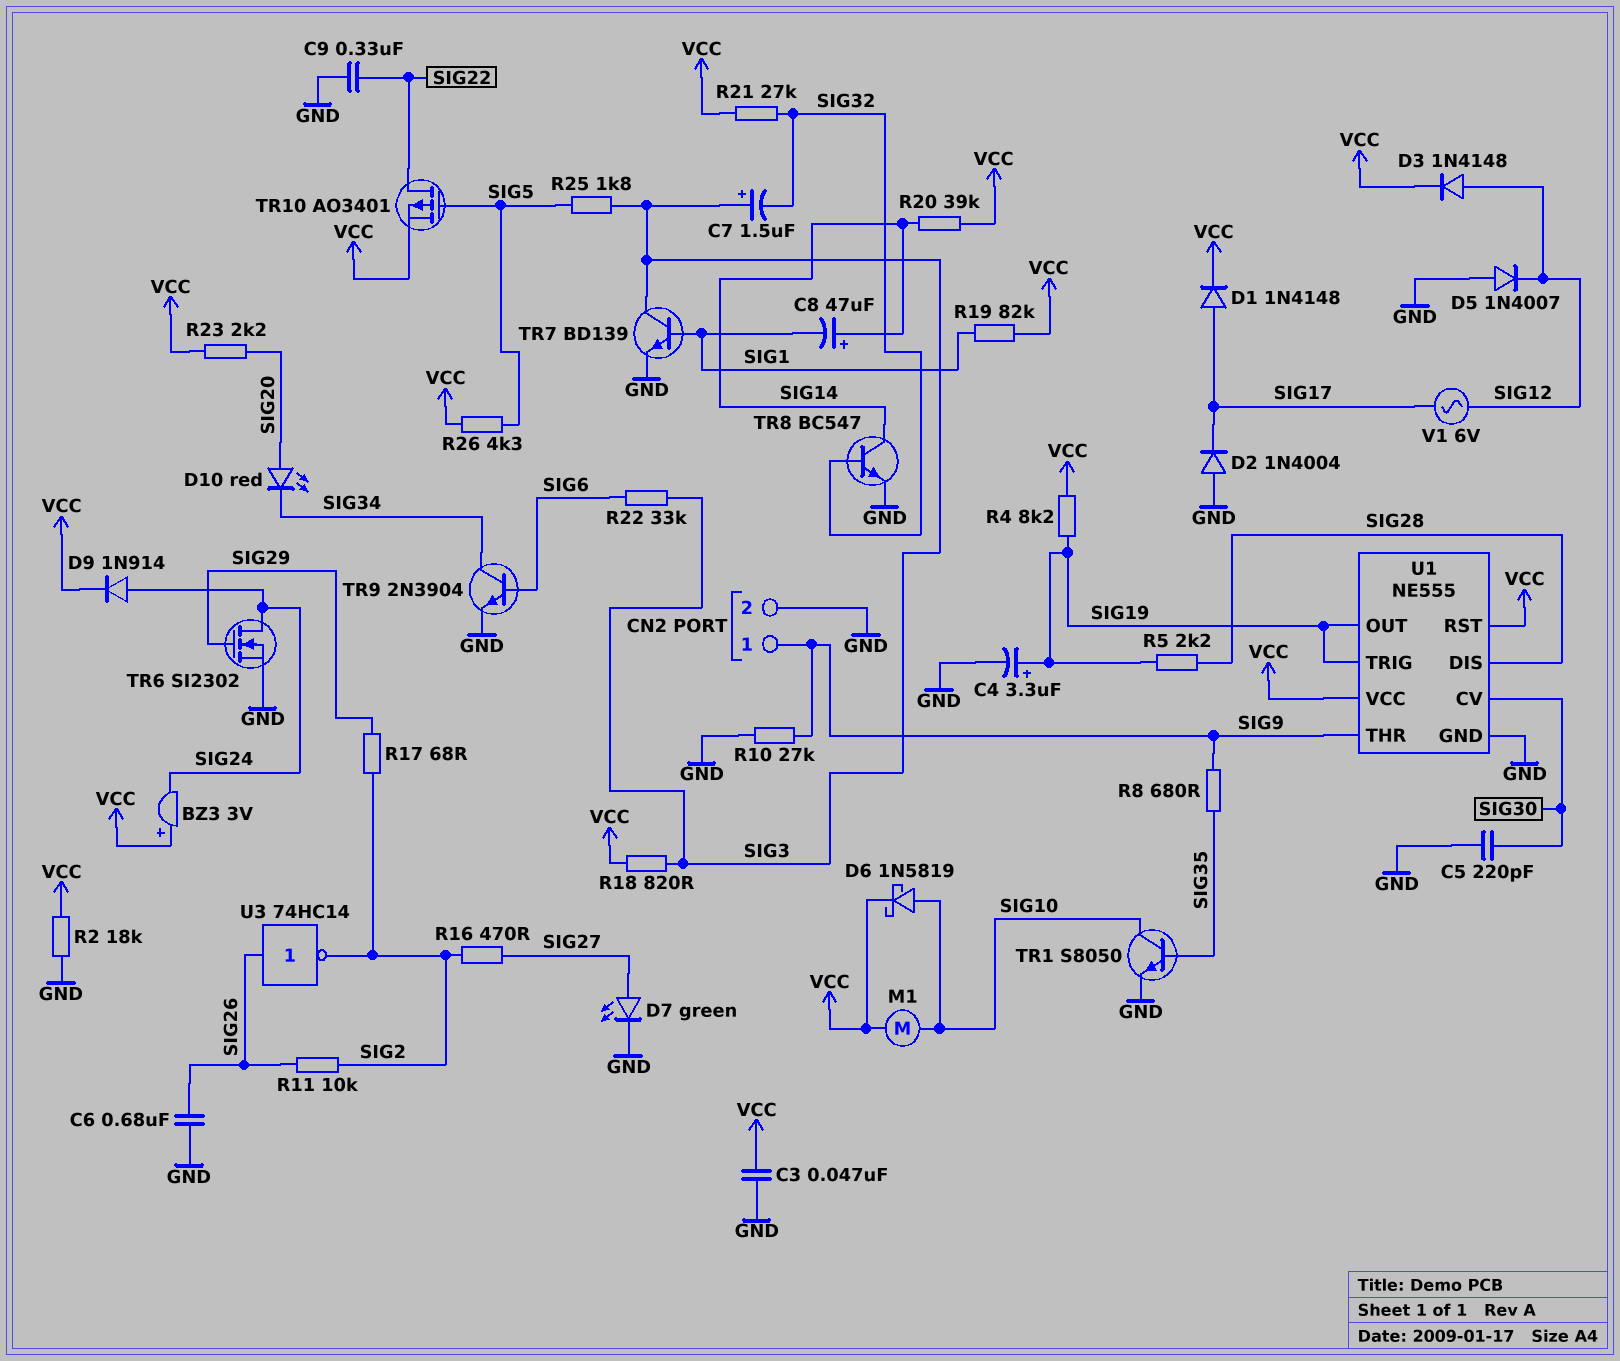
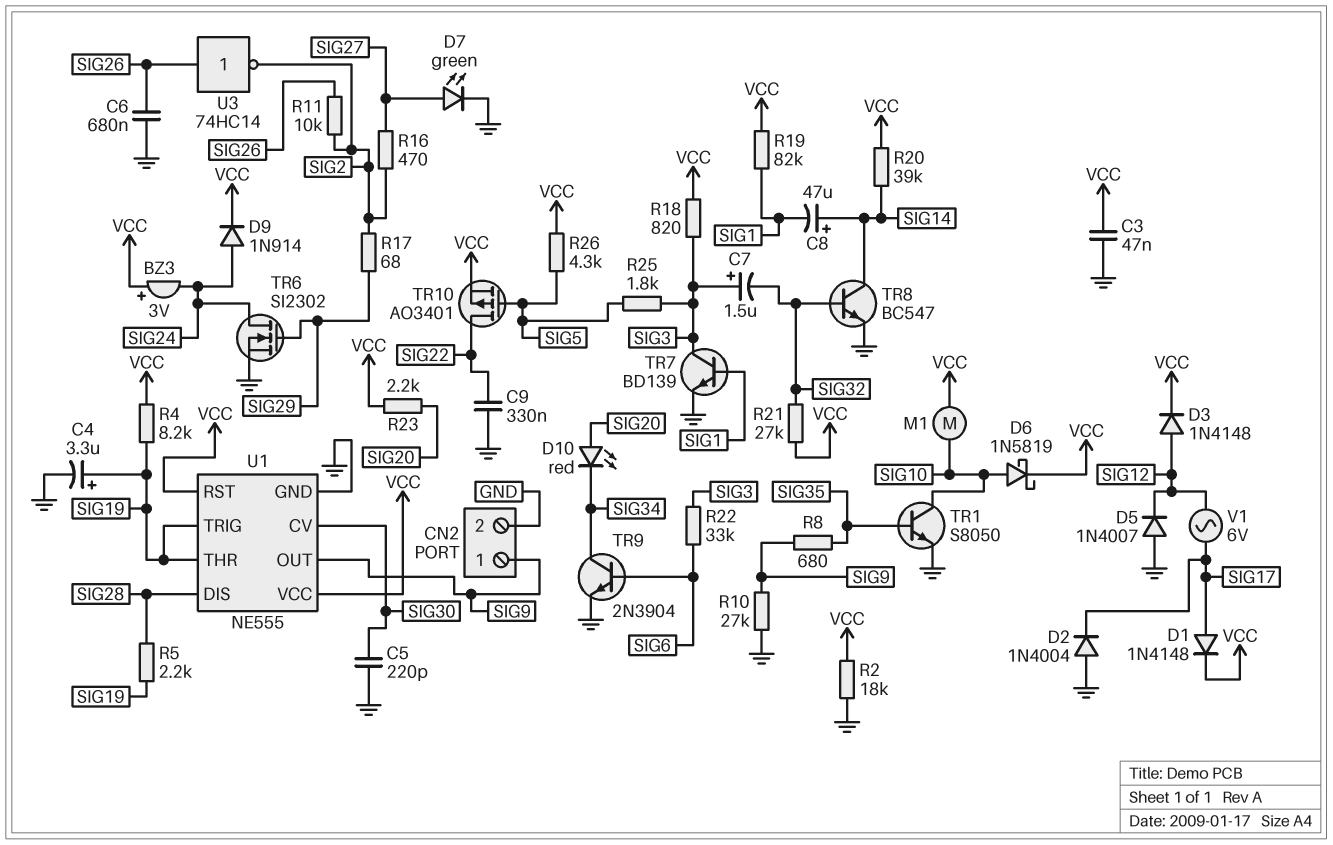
U1 pin OUT: SIG19 -> SIG9
U1 pin THR: SIG9 -> SIG19

